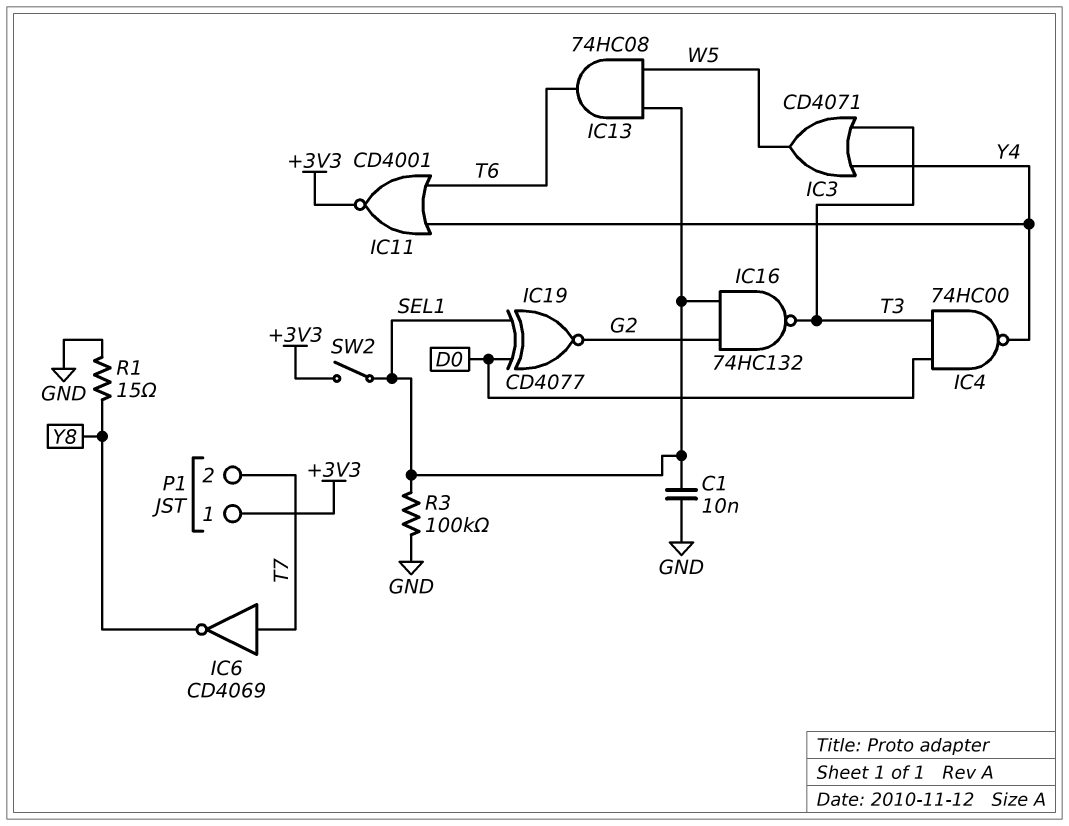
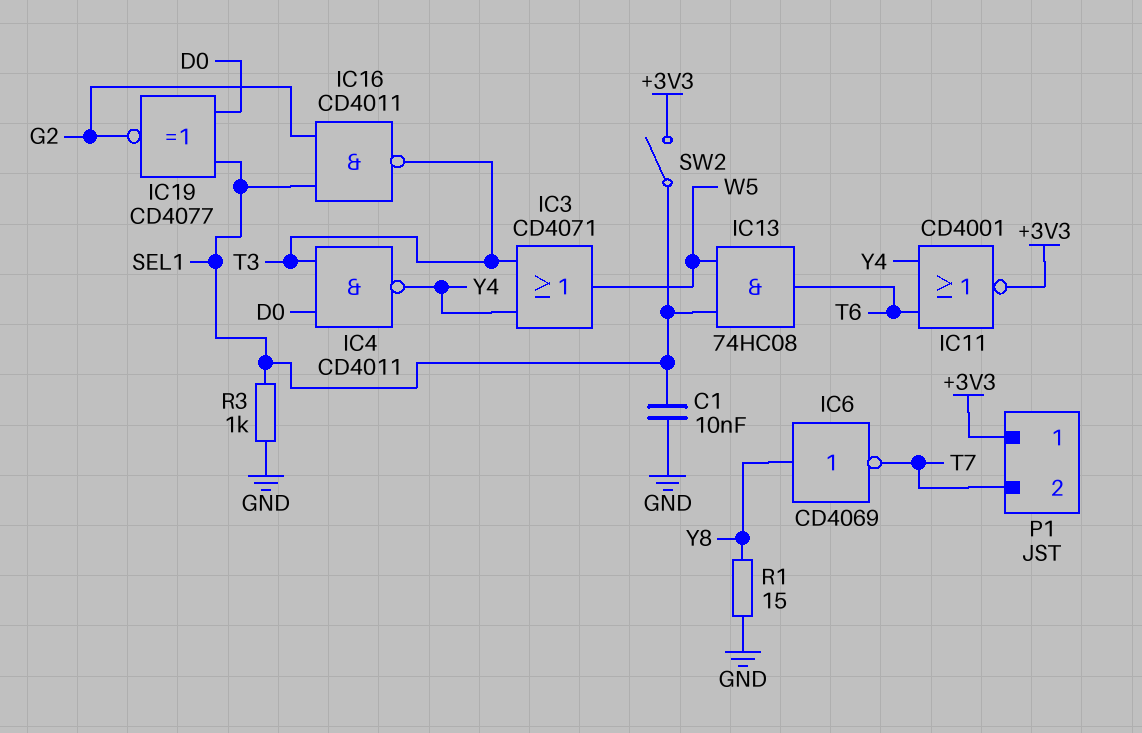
IC4: NAND 74HC00 (in D0, in T3, out Y4) -> NAND CD4011 (in D0, in T3, out Y4)
IC6: NOT CD4069 (in T7, out Y8) -> NOT CD4069 (in Y8, out T7)
IC16: NAND 74HC132 (in G2, in SEL1, out T3) -> NAND CD4011 (in G2, in SEL1, out T3)
R3: 100k (GND, SEL1) -> 1k (GND, SEL1)

